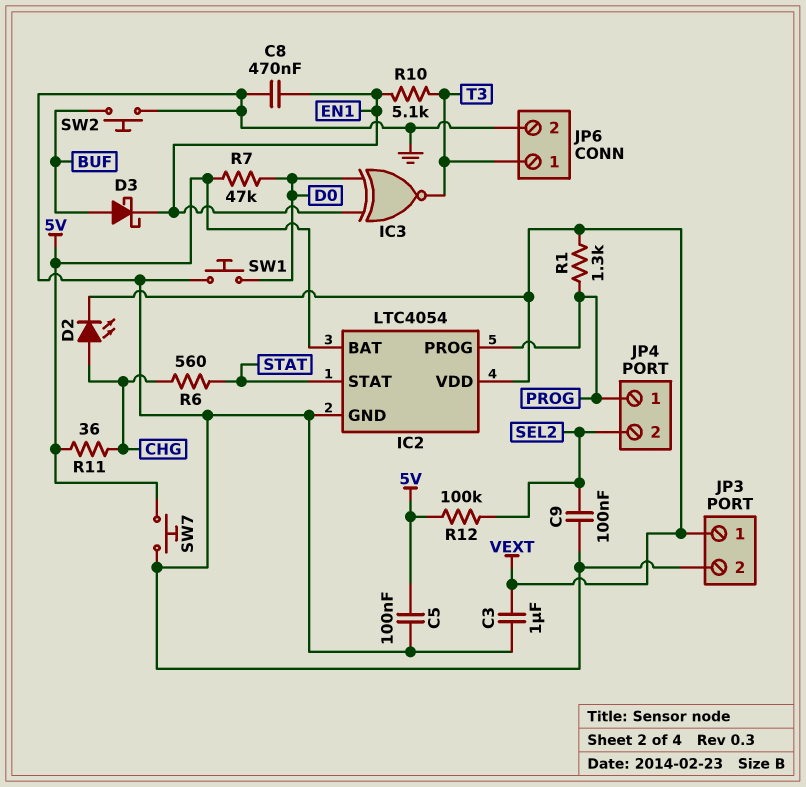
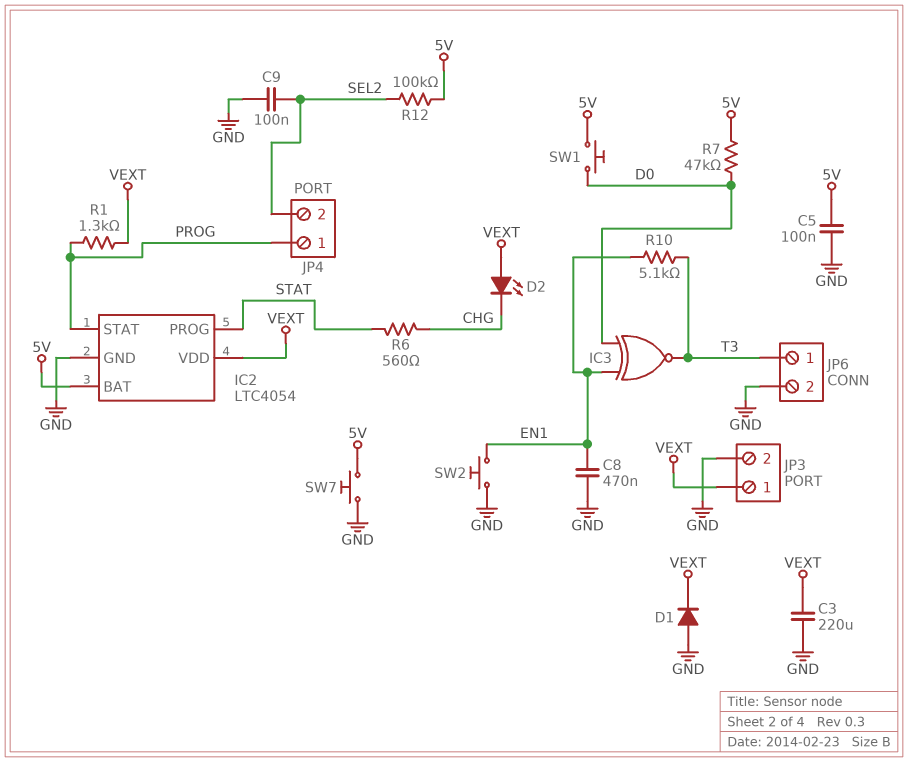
C3: 1uF (GND, VEXT) -> 220uF (GND, VEXT)
D1: none -> diode (A GND, K VEXT)
D2: LED (A CHG, K VEXT) -> LED (A VEXT, K CHG)
D3: schottky (A BUF, K EN1) -> none
IC2 pin PROG: PROG -> STAT
IC2 pin STAT: STAT -> PROG
R11: 36 (5V, CHG) -> none
SW1: button (D0, GND) -> button (5V, D0)
SW2: button (BUF, GND) -> button (EN1, GND)

